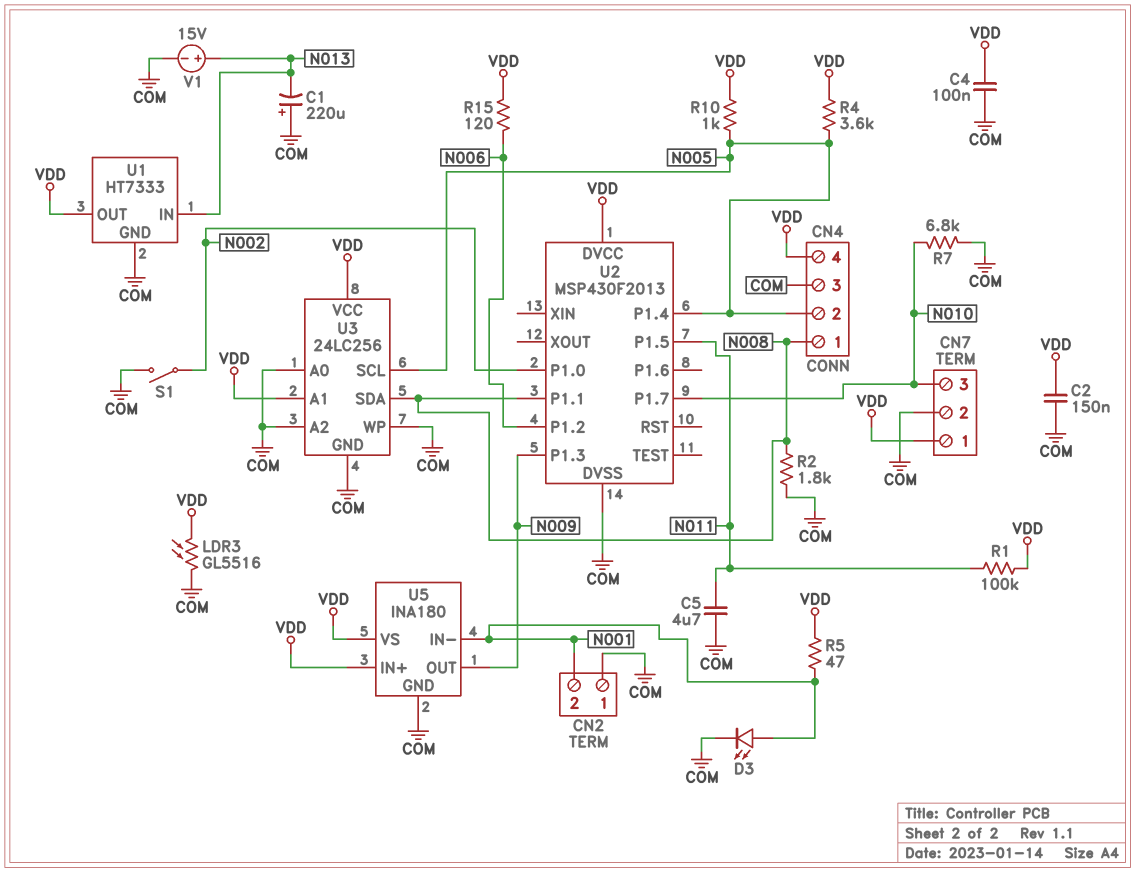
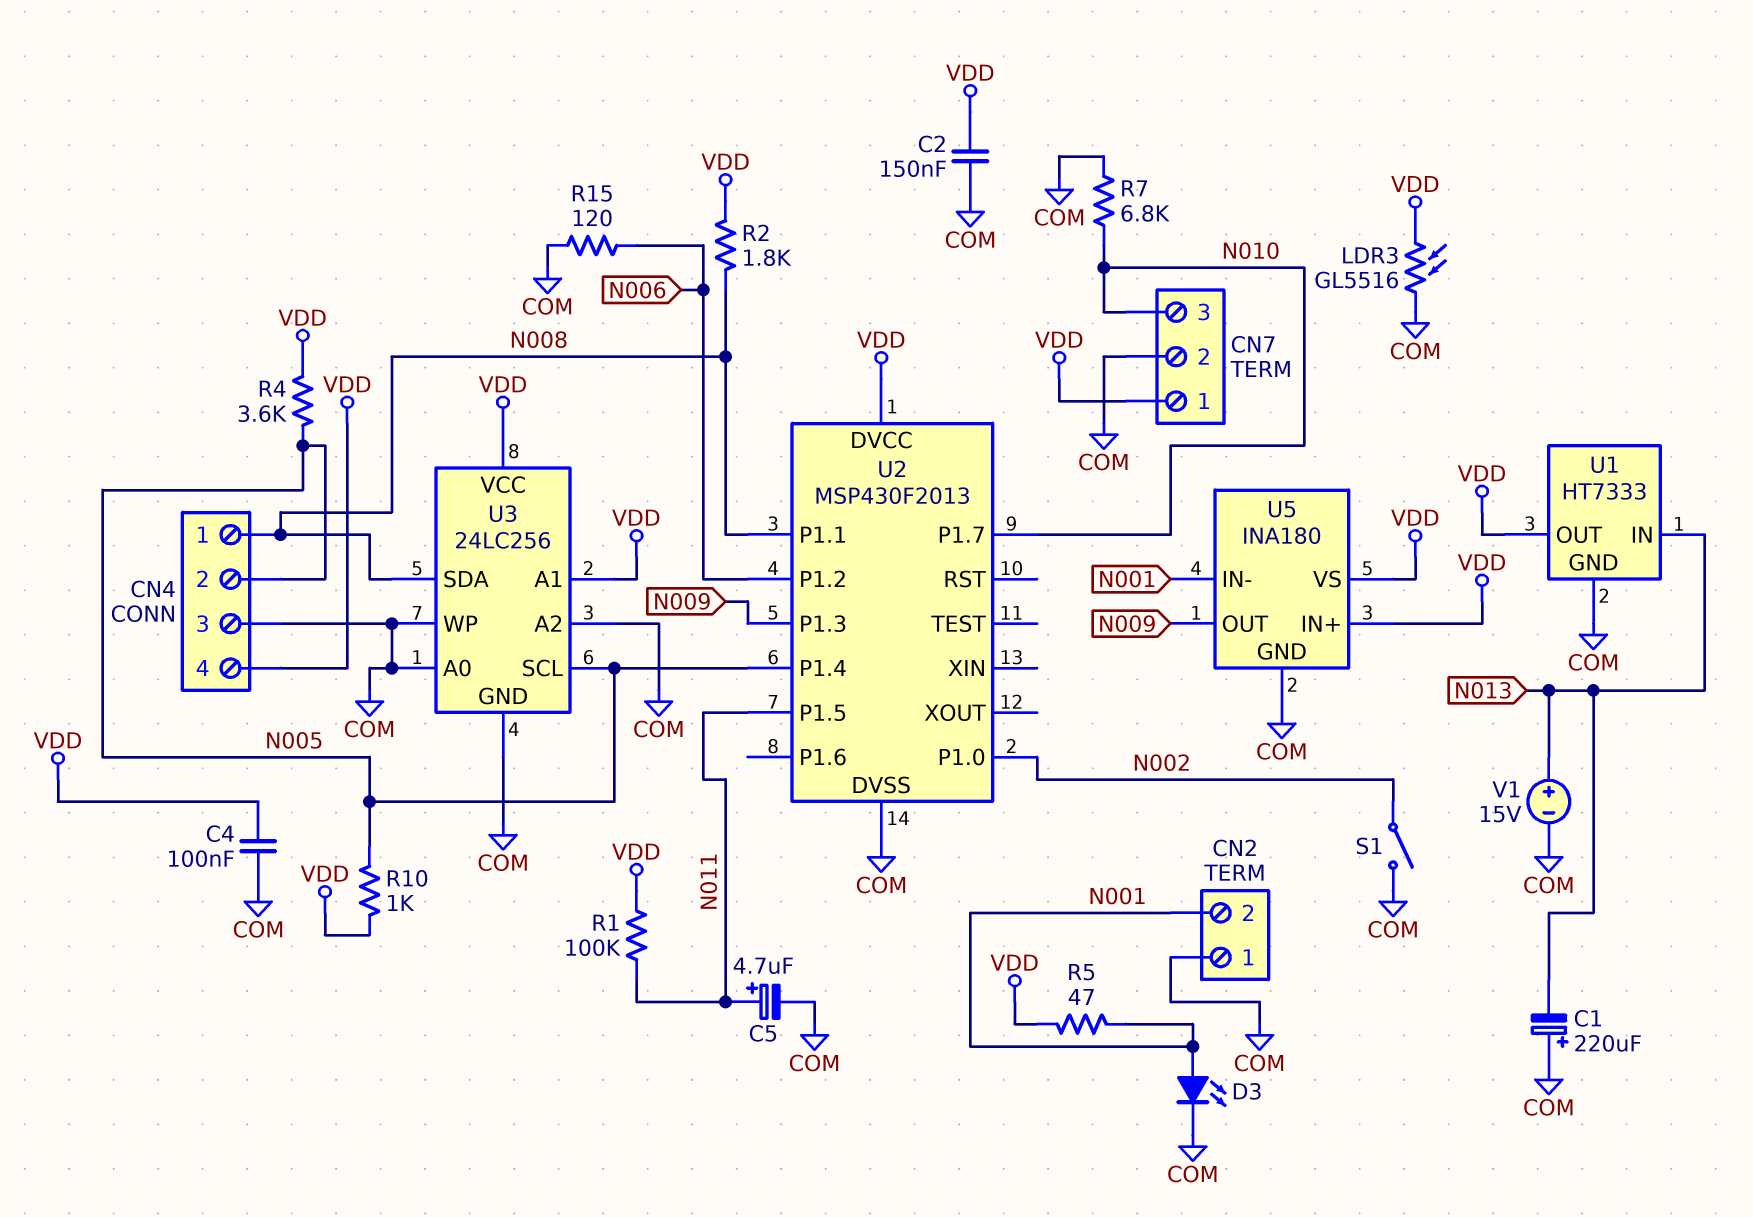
C5: 4.7uF (COM, N011) -> 4.7uF (plus N011, minus COM)
R2: 1.8k (COM, N008) -> 1.8k (N008, VDD)
R15: 120 (N006, VDD) -> 120 (COM, N006)

